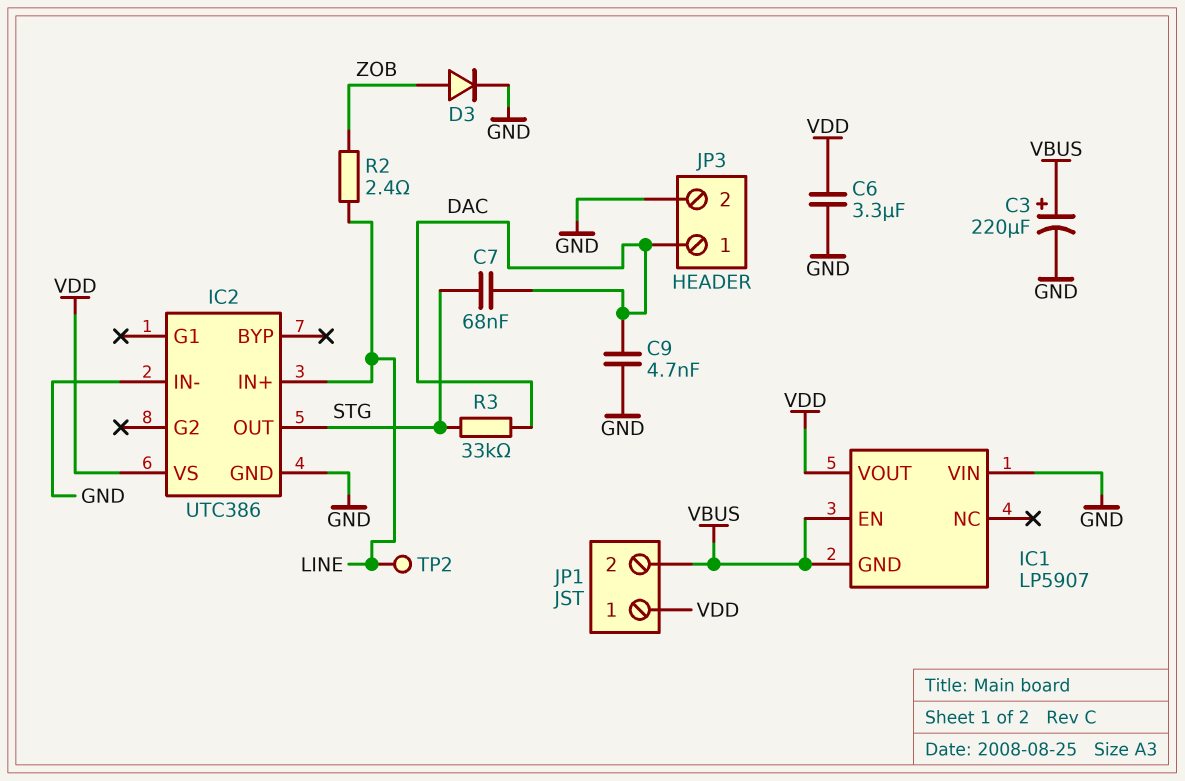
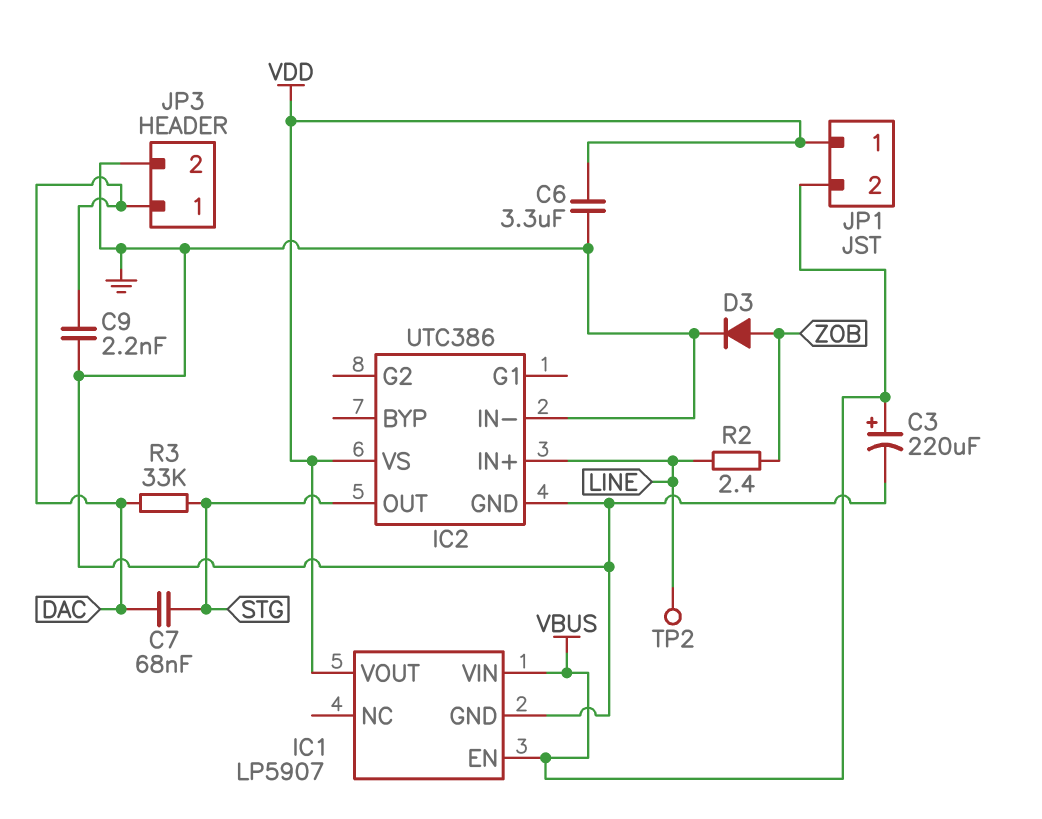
C9: 4.7nF (DAC, GND) -> 2.2nF (DAC, GND)
IC1 pin GND: VBUS -> GND
IC1 pin VIN: GND -> VBUS

